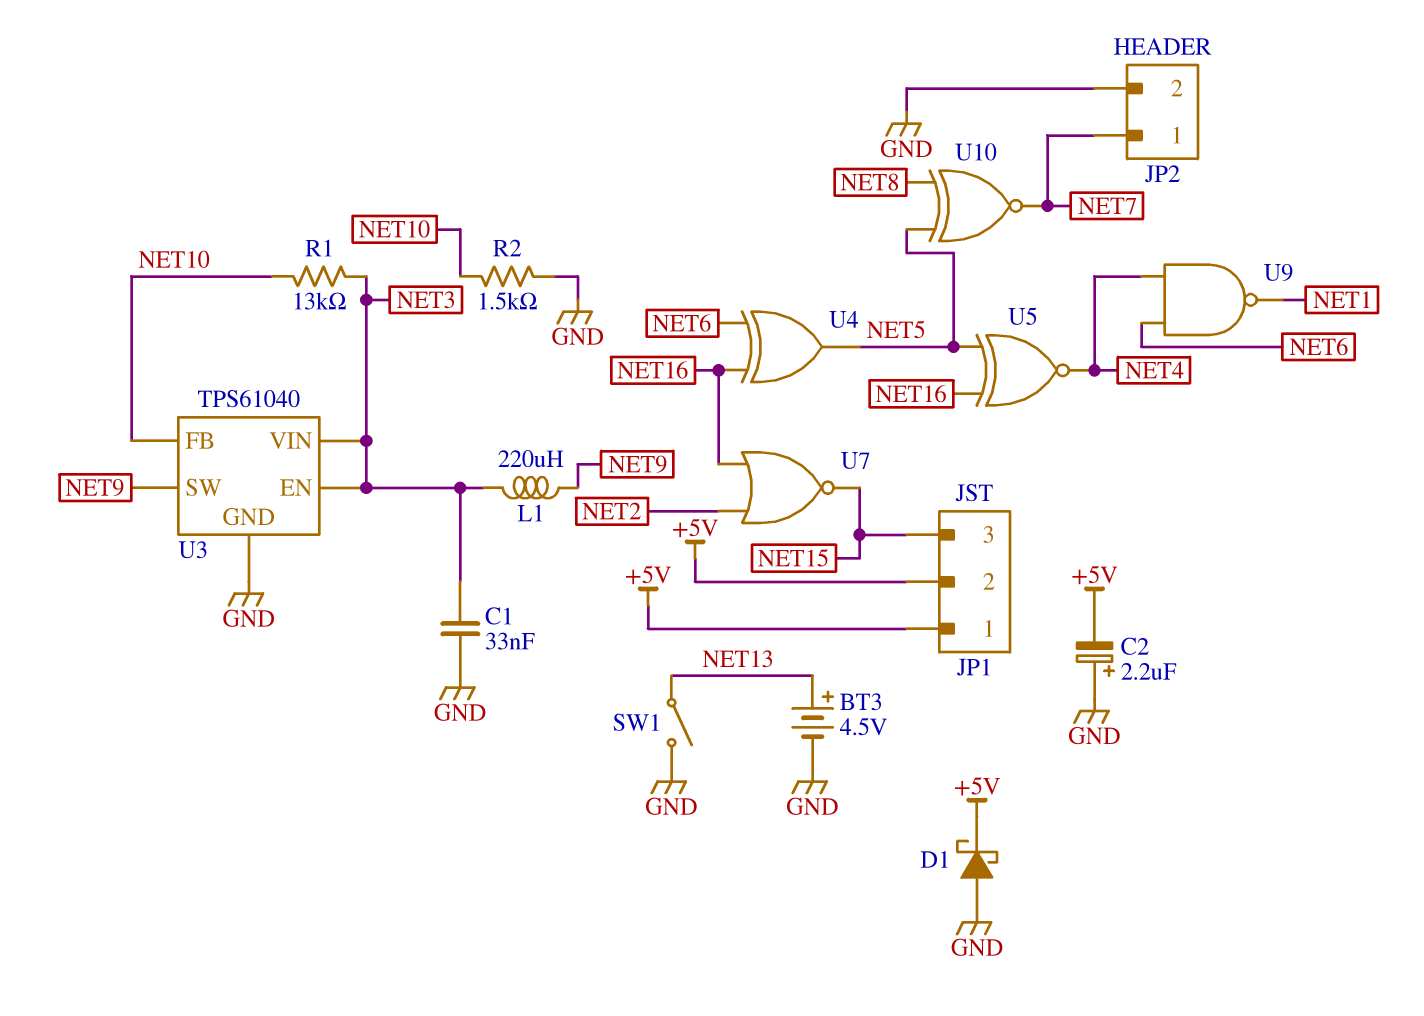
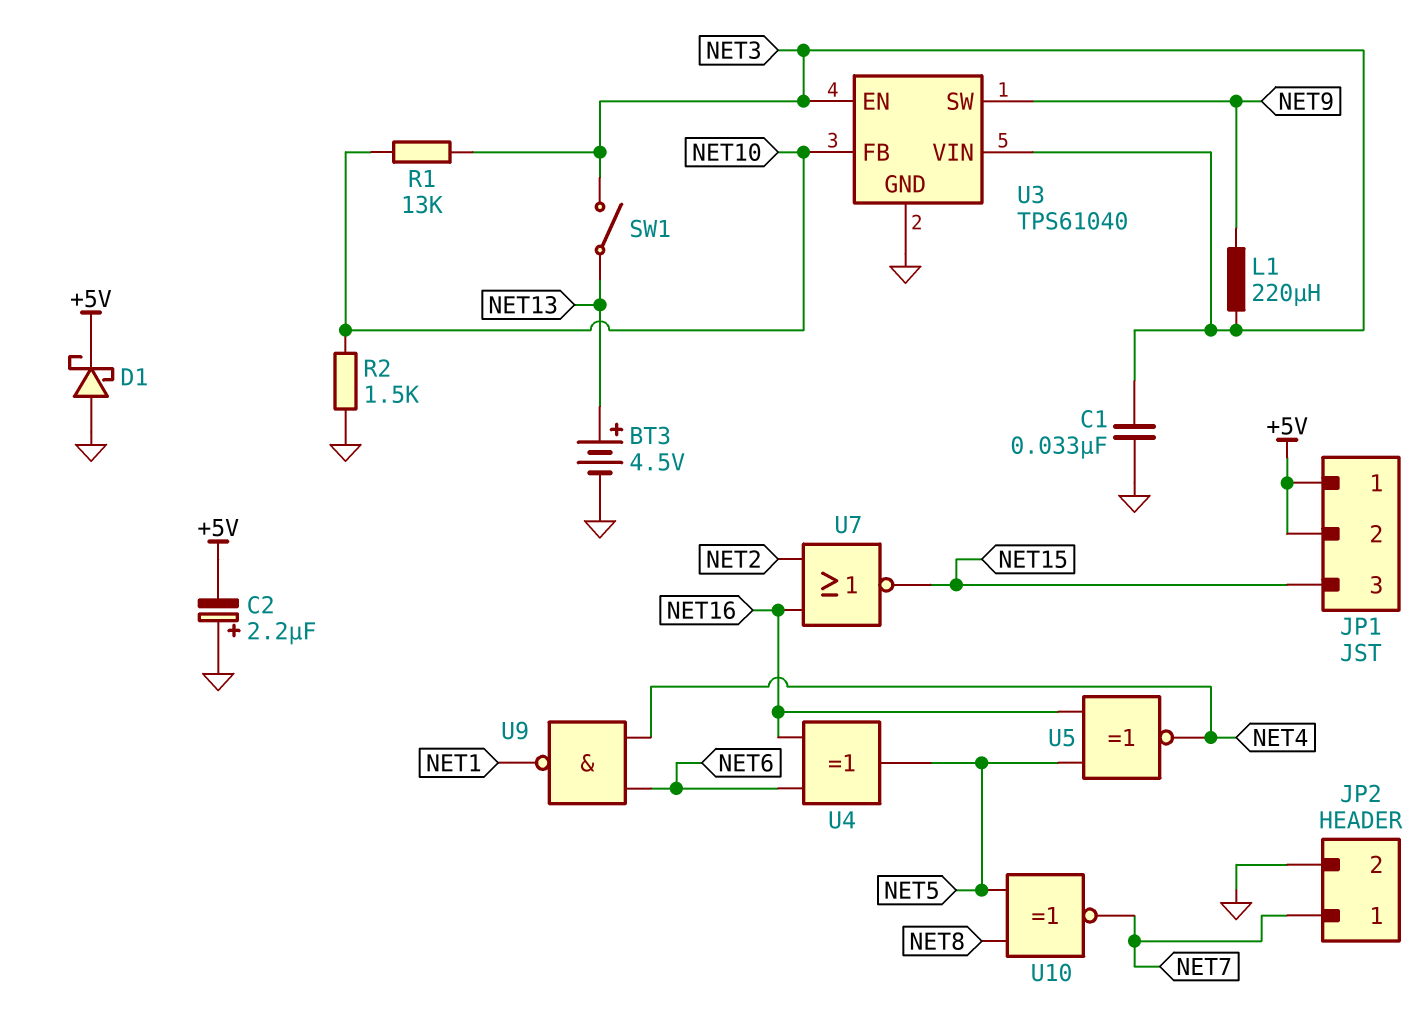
SW1: switch (GND, NET13) -> switch (NET3, NET13)

